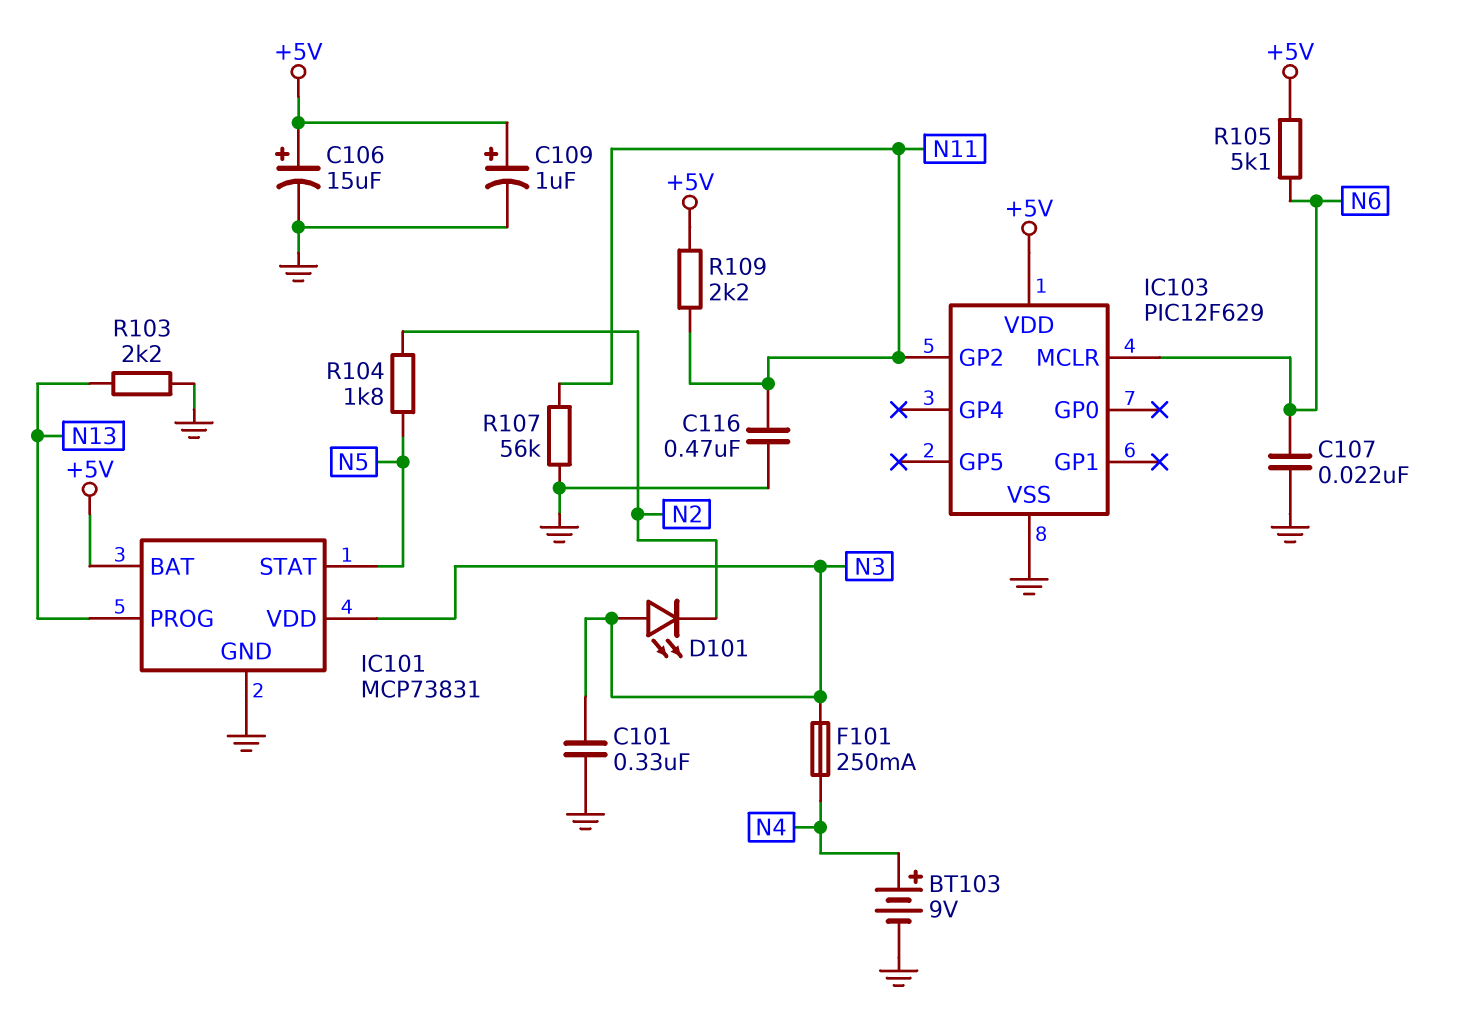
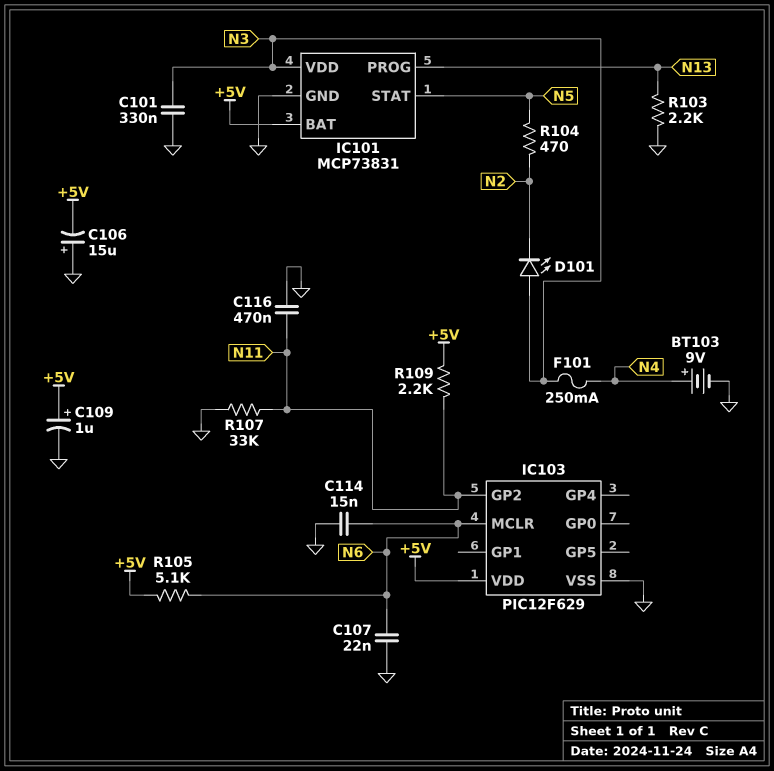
C106: 15uF (plus +5V, minus GND) -> 15uF (plus GND, minus +5V)
C114: none -> 15nF (GND, N6)
R104: 1.8k (N2, N5) -> 470 (N2, N5)
R107: 56k (GND, N11) -> 33k (GND, N11)

